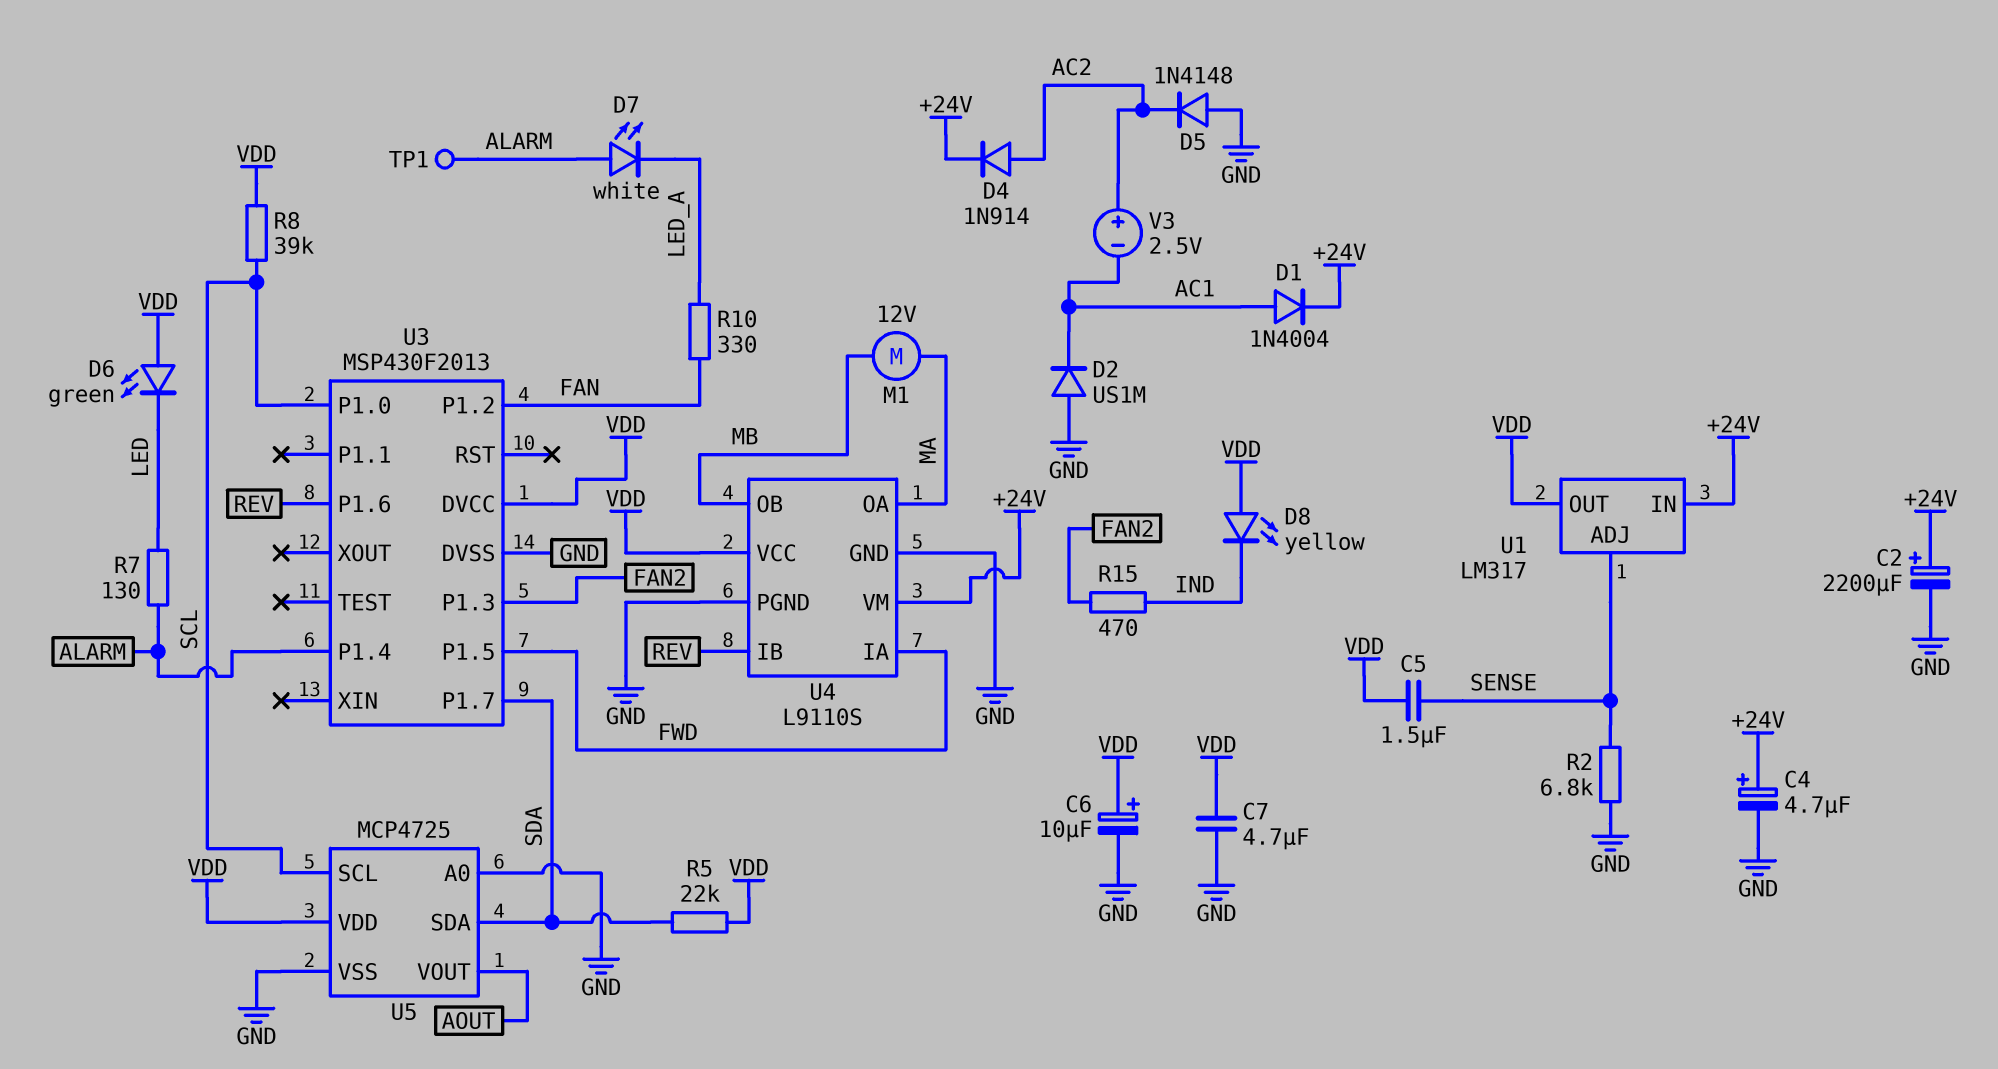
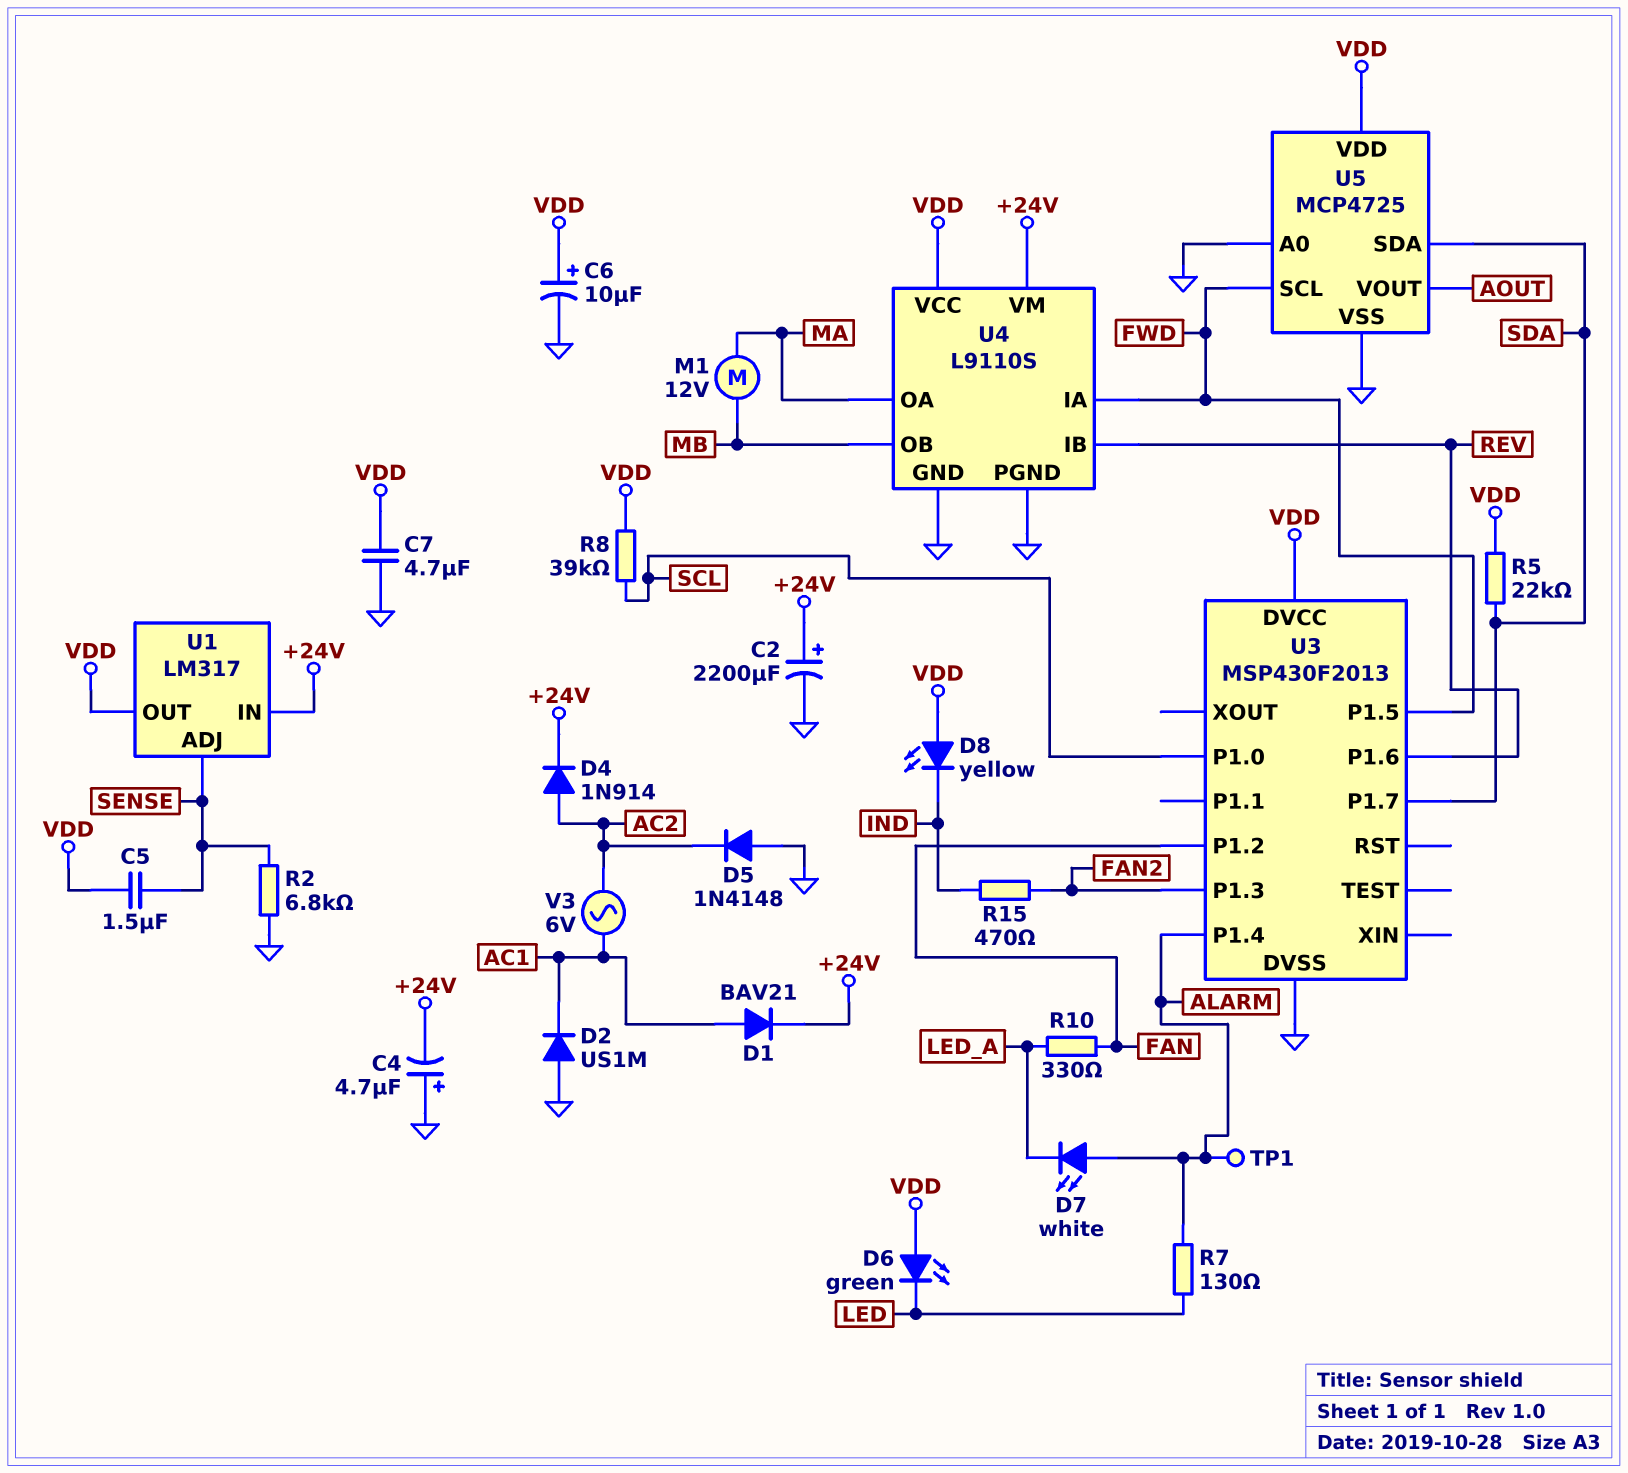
C4: 4.7uF (plus +24V, minus GND) -> 4.7uF (plus GND, minus +24V)
D1: diode 1N4004 (A AC1, K +24V) -> diode BAV21 (A AC1, K +24V)
U5 pin SCL: SCL -> FWD
V3: 2.5V (plus AC2, minus AC1) -> AC 6V (AC1, AC2)

